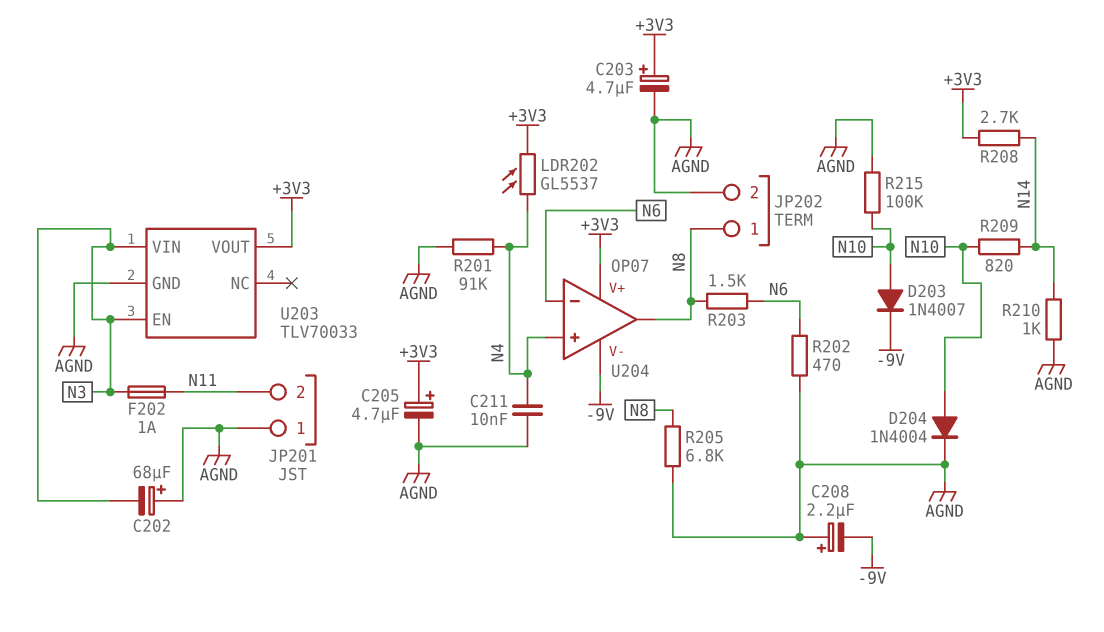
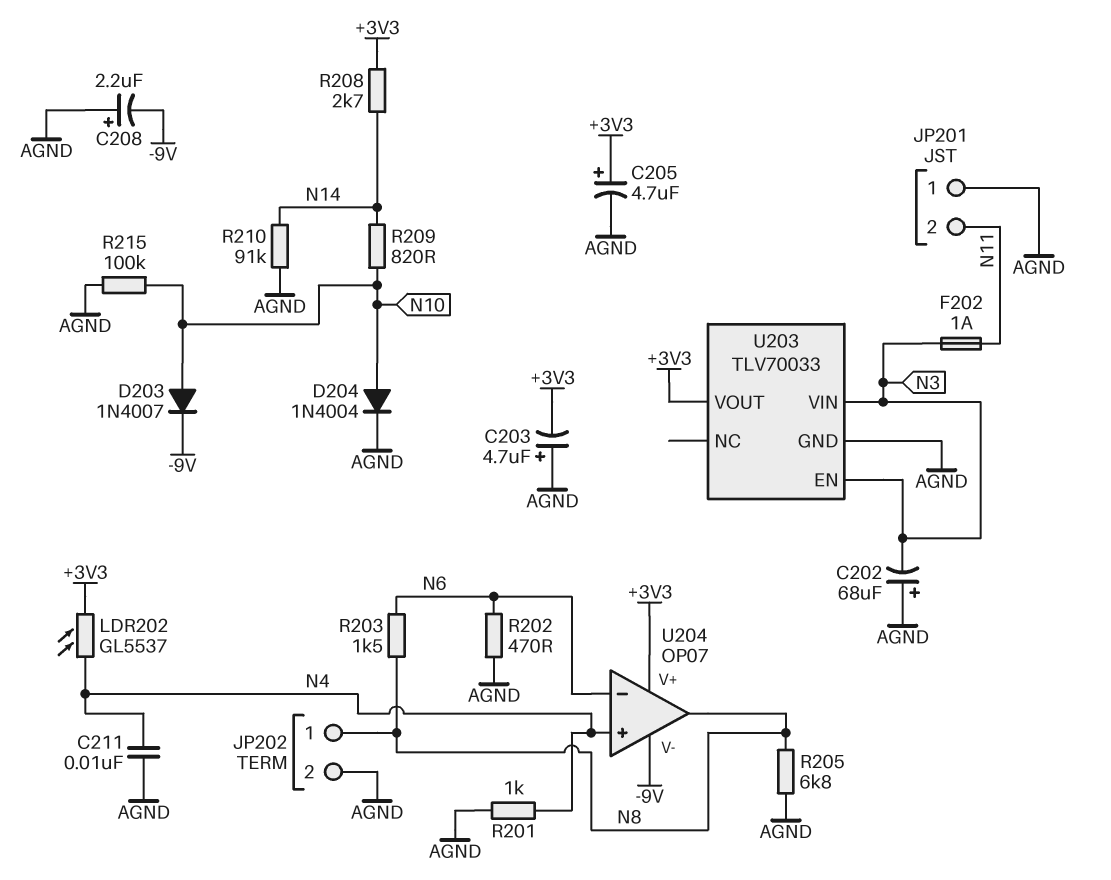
C203: 4.7uF (plus +3V3, minus AGND) -> 4.7uF (plus AGND, minus +3V3)
R201: 91k (AGND, N4) -> 1k (AGND, N4)
R210: 1k (AGND, N14) -> 91k (AGND, N14)

